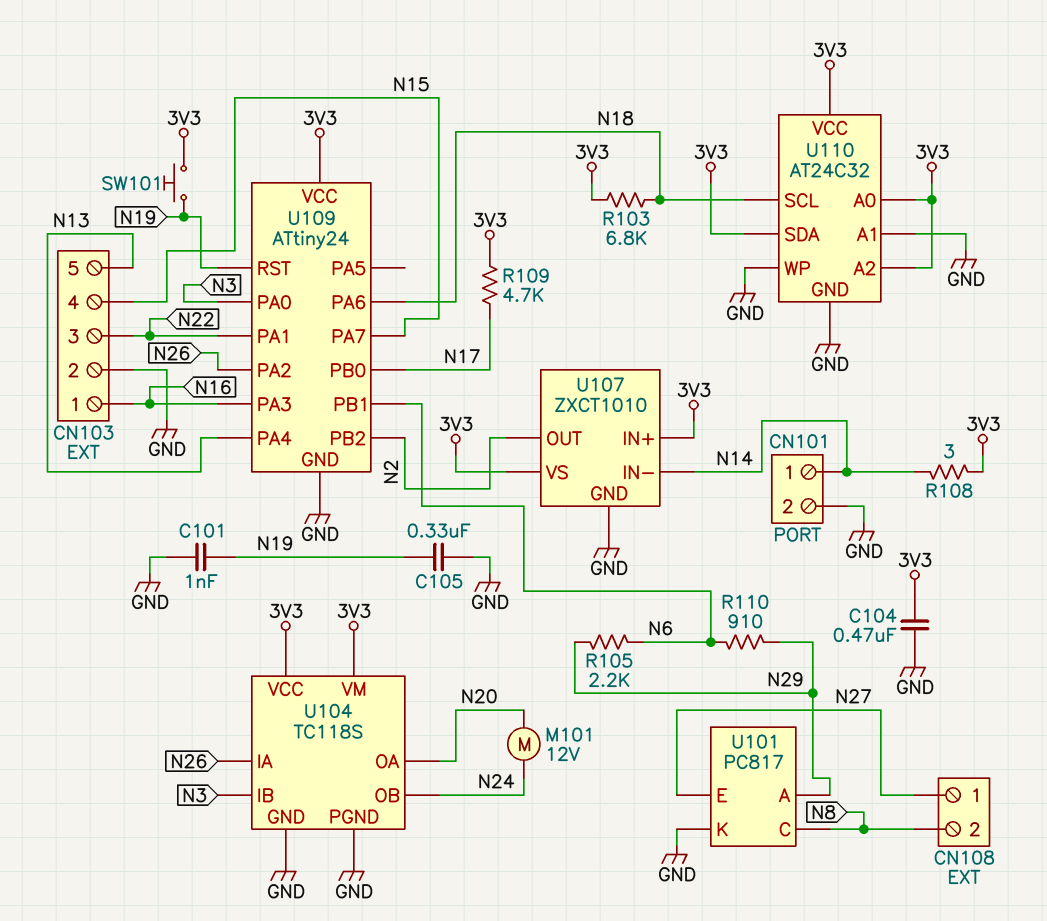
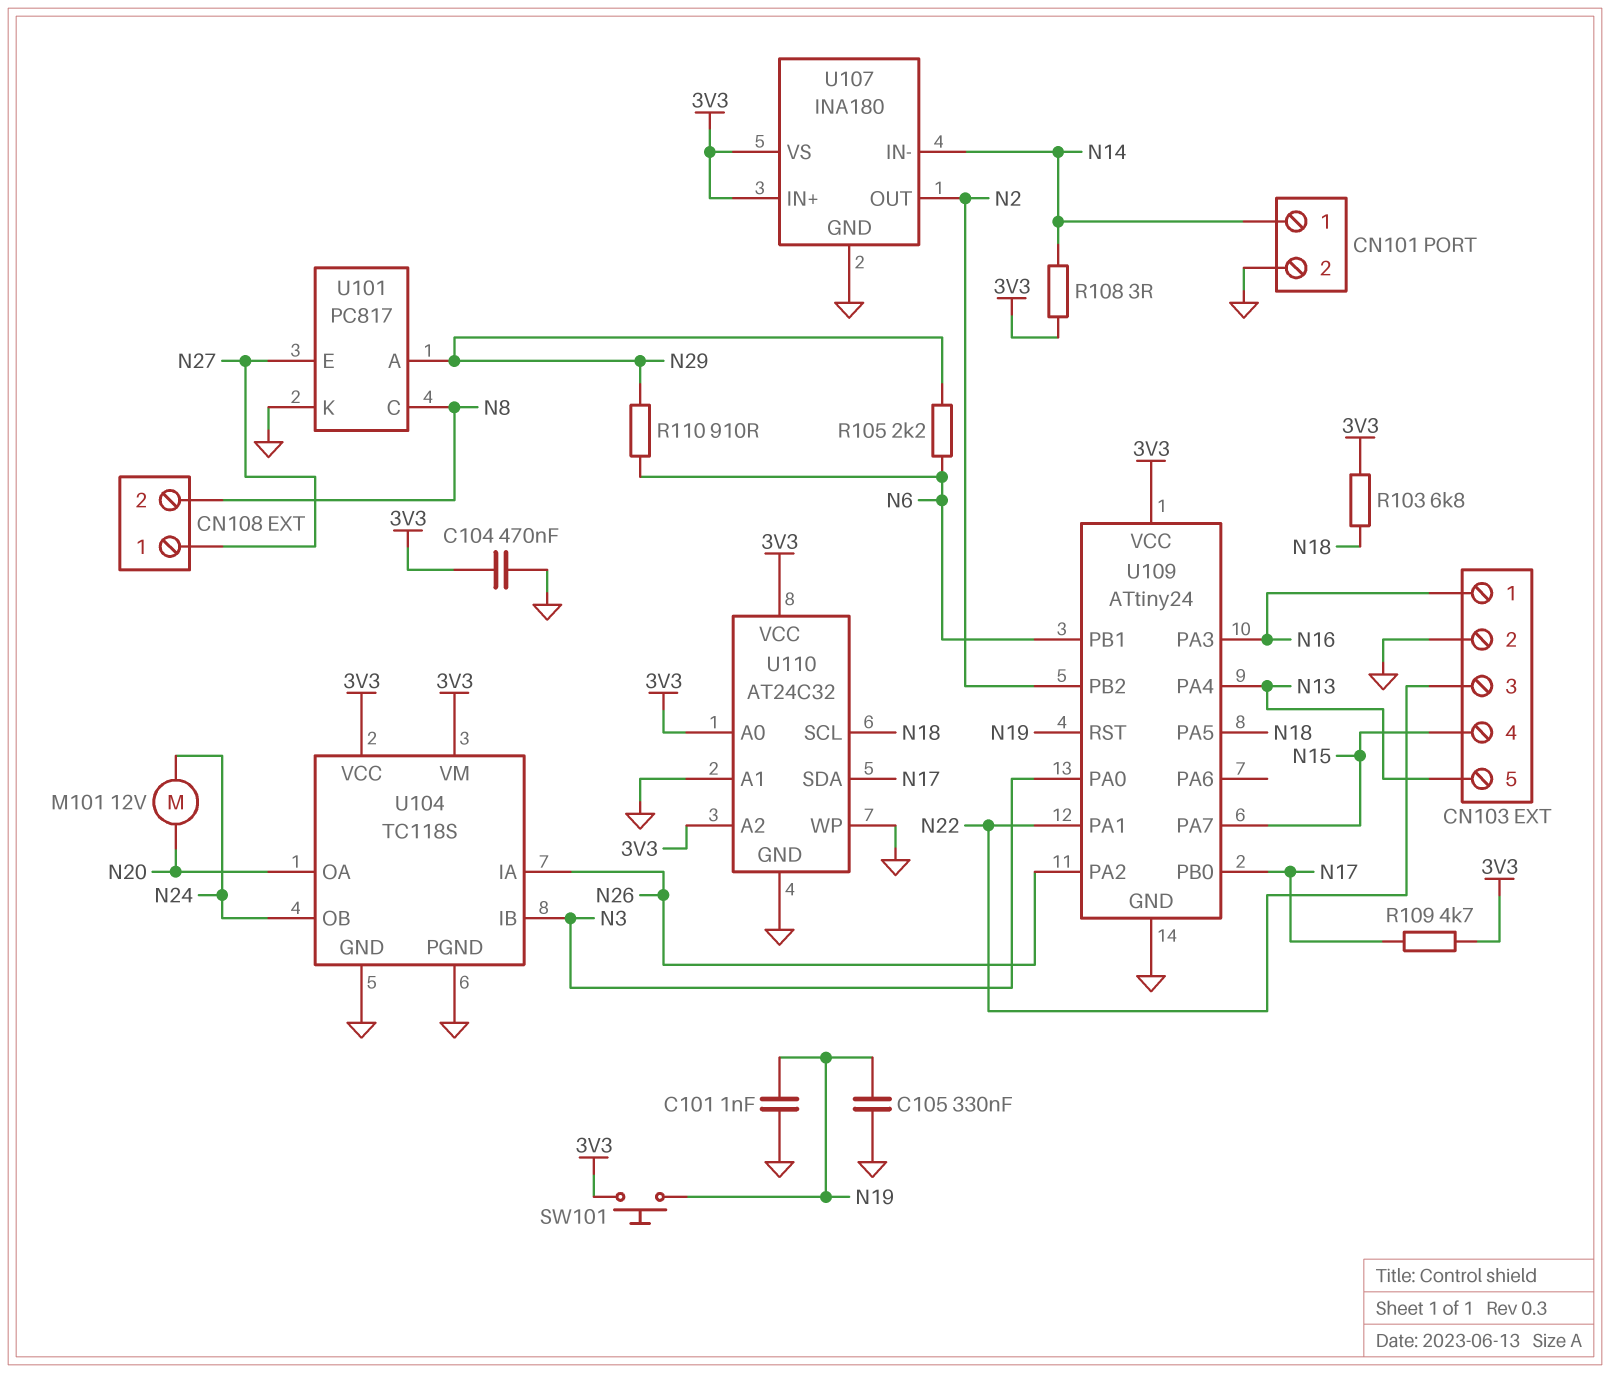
U107: ZXCT1010 -> INA180
U109 pin PA5: none -> N18
U109 pin PA6: N18 -> none
U110 pin SDA: 3V3 -> N17

